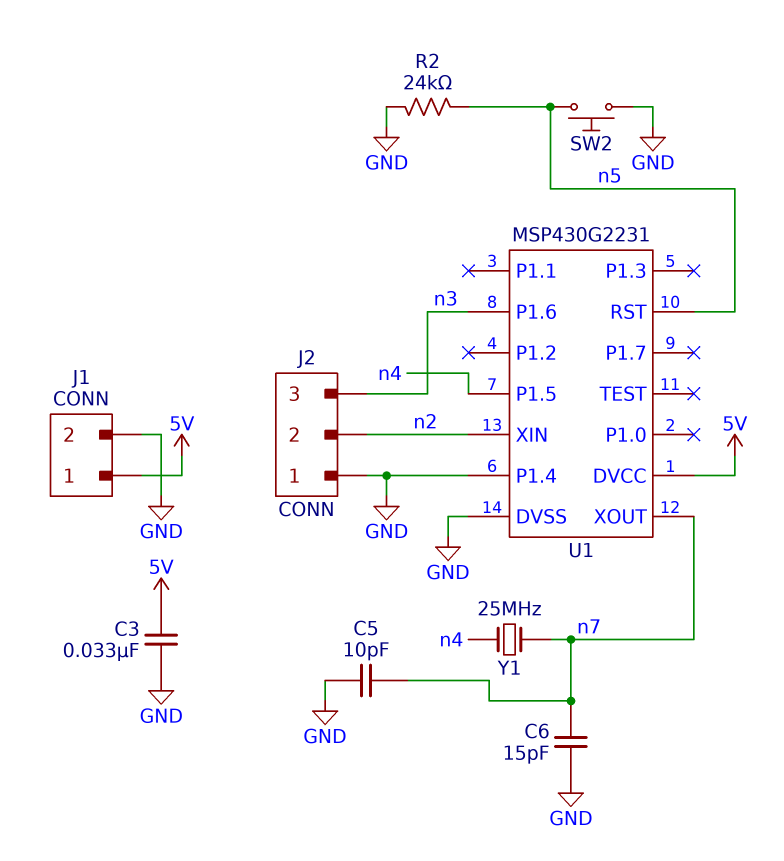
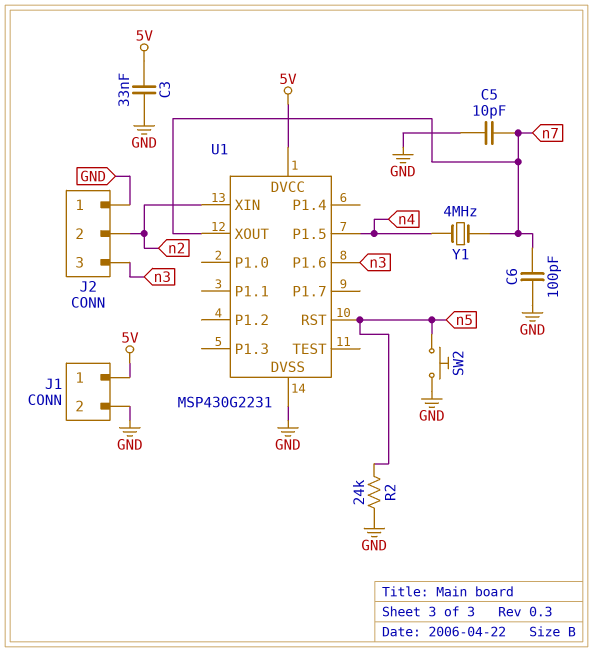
C6: 15pF (GND, n7) -> 100pF (GND, n7)
U1 pin P1.4: GND -> none
Y1: 25MHz (n4, n7) -> 4MHz (n4, n7)

